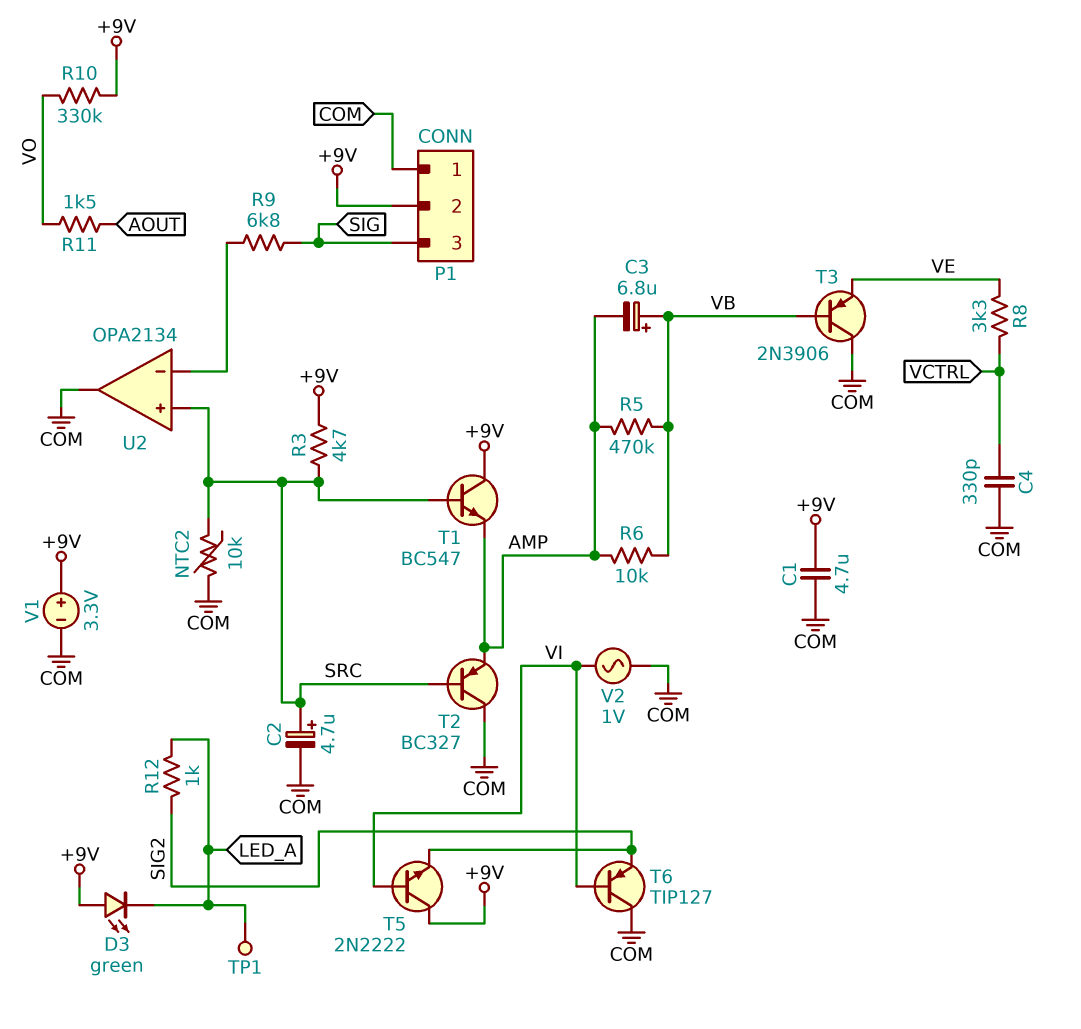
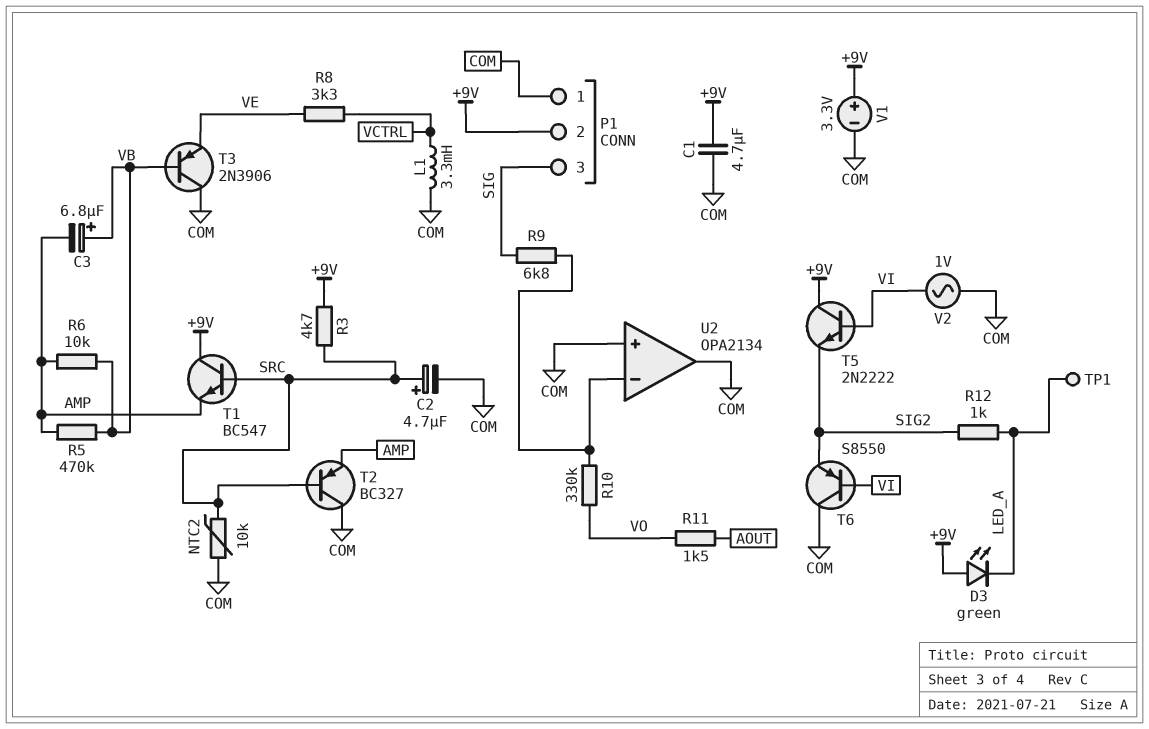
C4: 330pF (COM, VCTRL) -> none
L1: none -> 3.3mH (COM, VCTRL)
R10: 330k (+9V, VO) -> 330k (U2/in-, VO)
T6: PNP TIP127 (B VI, C COM, E SIG2) -> PNP S8550 (B VI, C COM, E SIG2)
U2 pin in+: SRC -> COM

